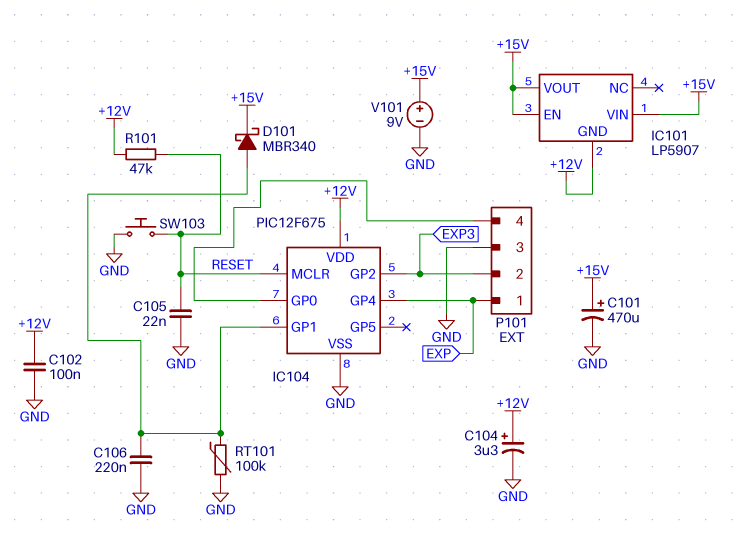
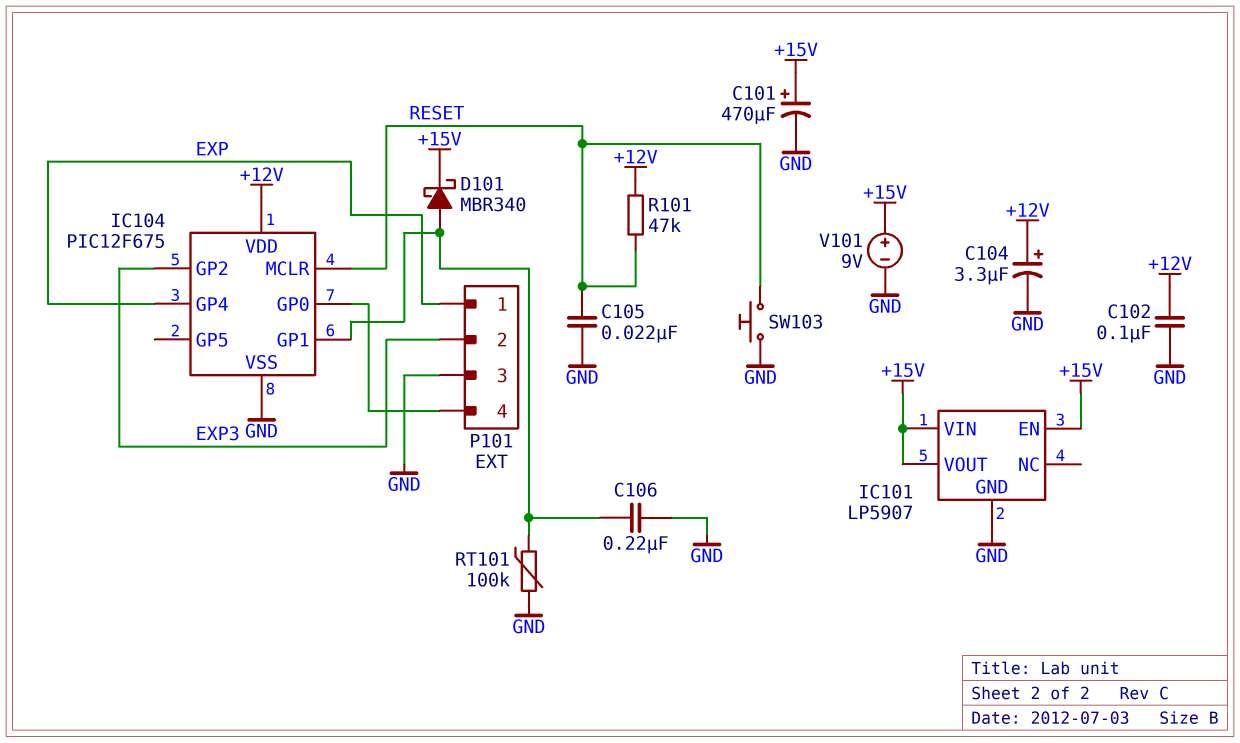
IC101 pin GND: +12V -> GND

